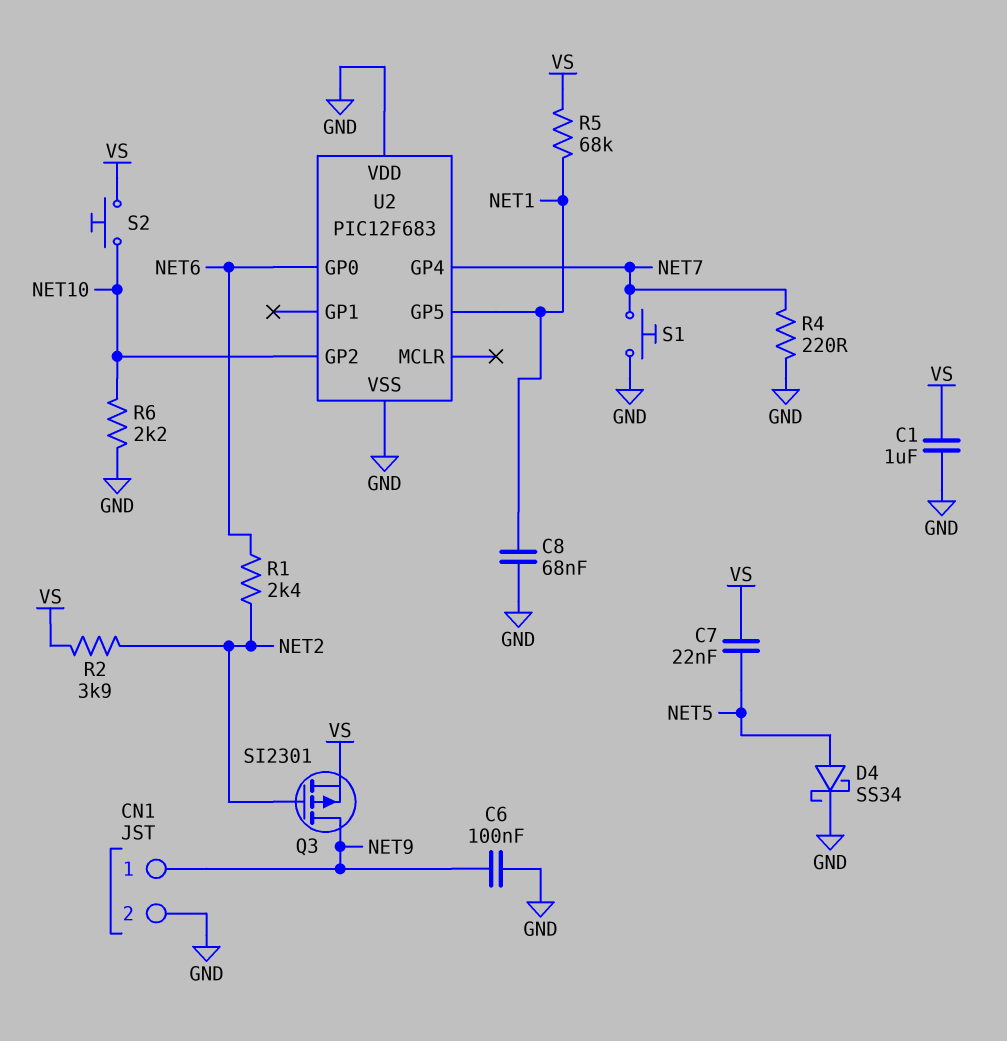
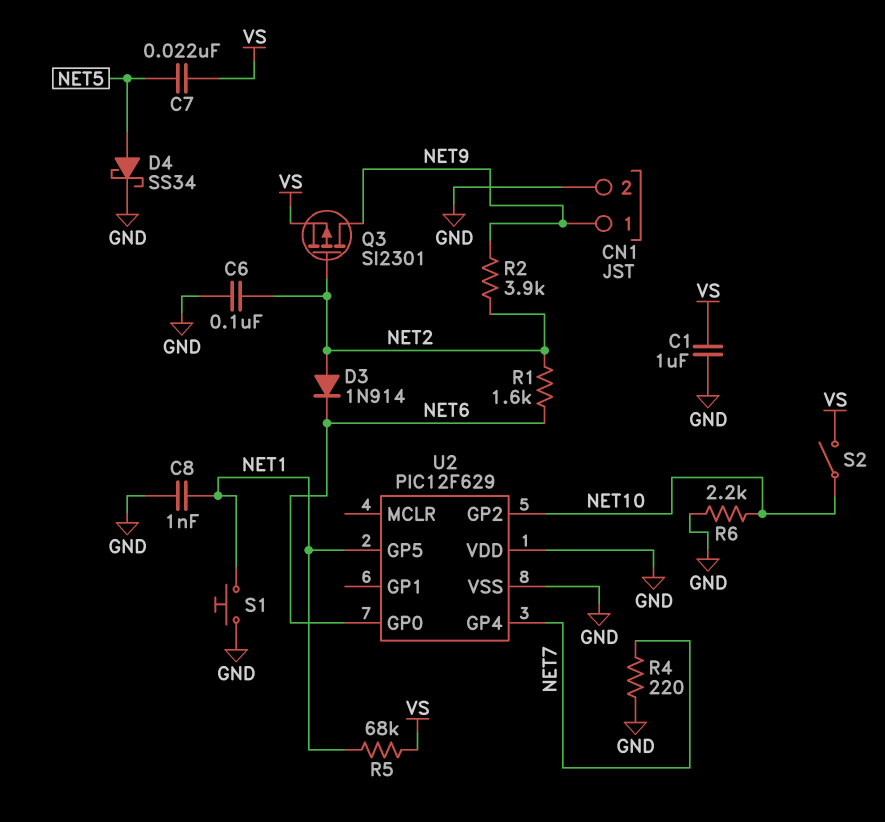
C6: 100nF (GND, NET9) -> 100nF (GND, NET2)
C8: 68nF (GND, NET1) -> 1nF (GND, NET1)
D3: none -> diode 1N914 (A NET2, K NET6)
R1: 2.4k (NET2, NET6) -> 1.6k (NET2, NET6)
R2: 3.9k (NET2, VS) -> 3.9k (NET2, NET9)
S1: button (GND, NET7) -> button (GND, NET1)
S2: button (NET10, VS) -> switch (NET10, VS)
U2: PIC12F683 -> PIC12F629

